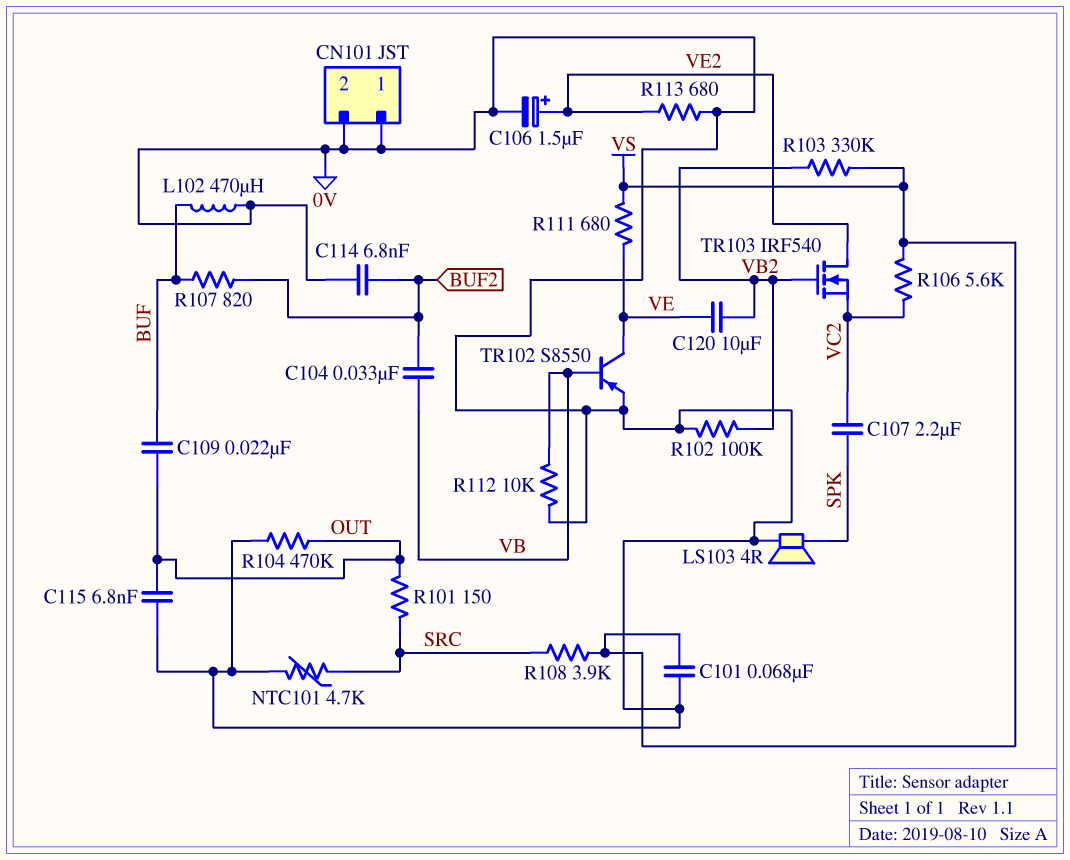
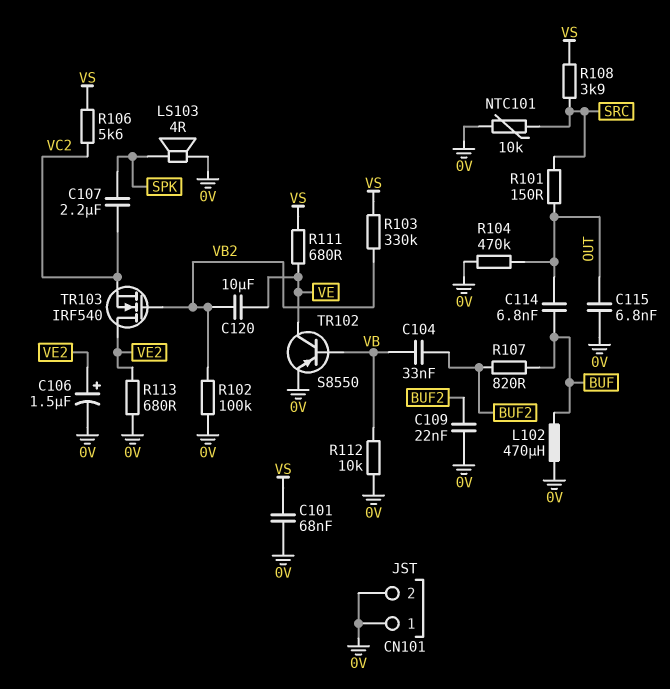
C109: 22nF (BUF, OUT) -> 22nF (0V, BUF2)
C114: 6.8nF (0V, BUF2) -> 6.8nF (BUF, OUT)
NTC101: 4.7k (0V, SRC) -> 10k (0V, SRC)

